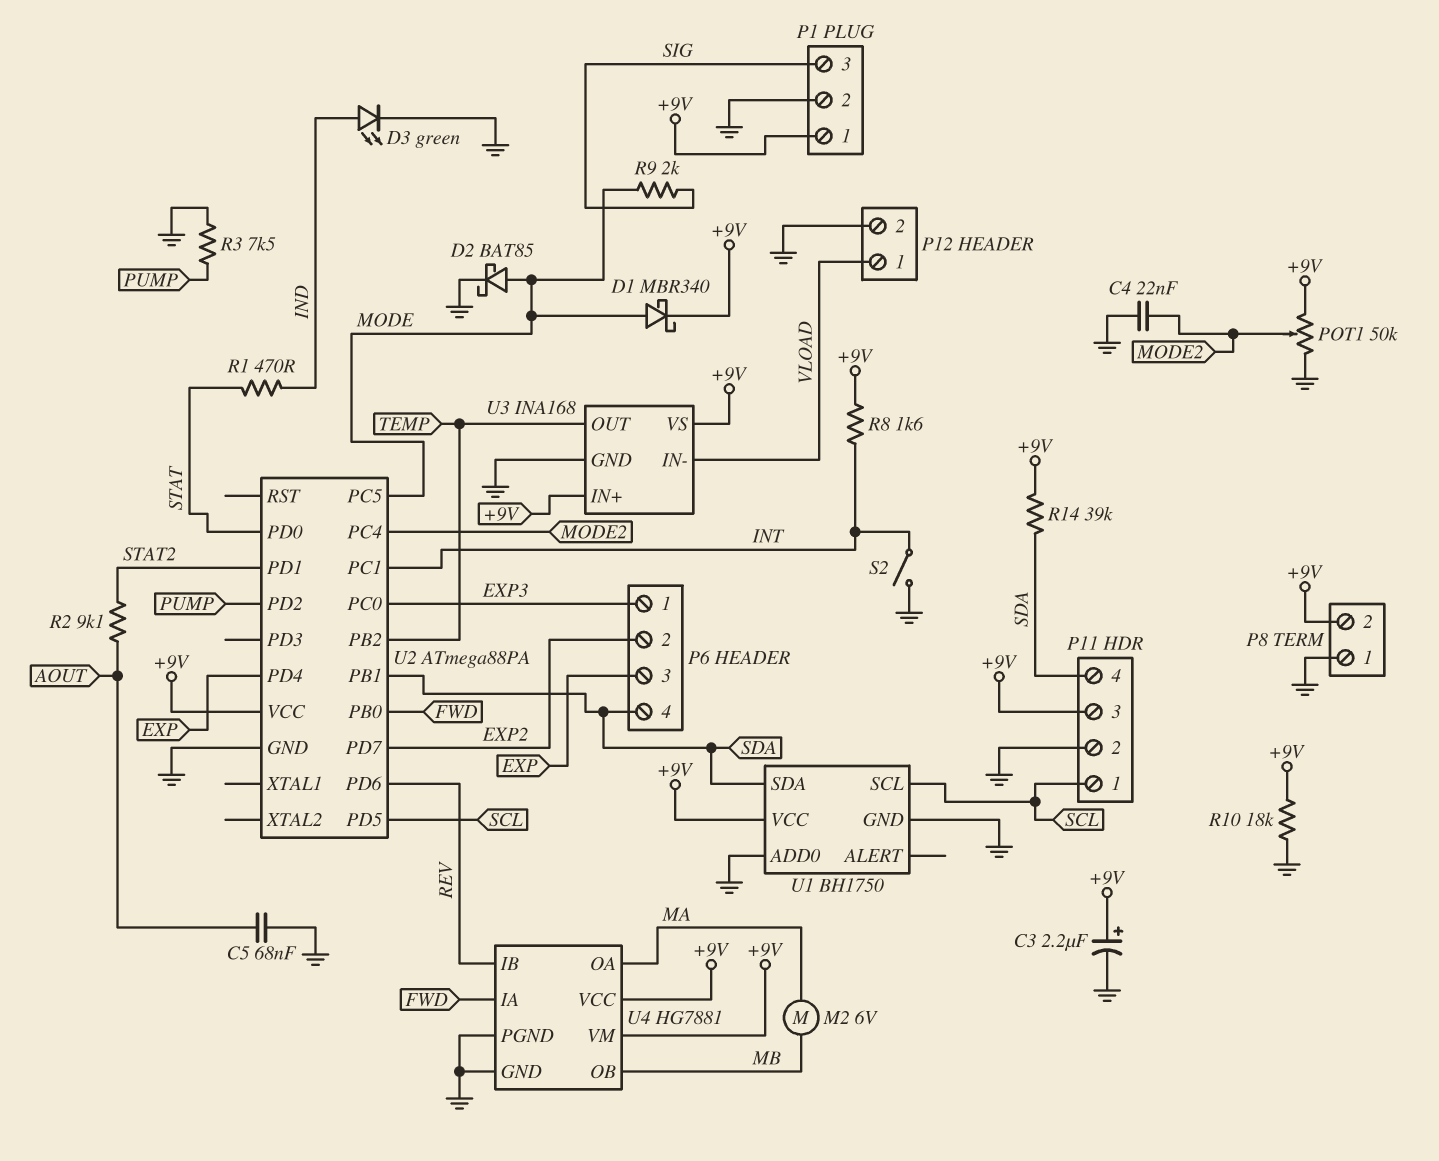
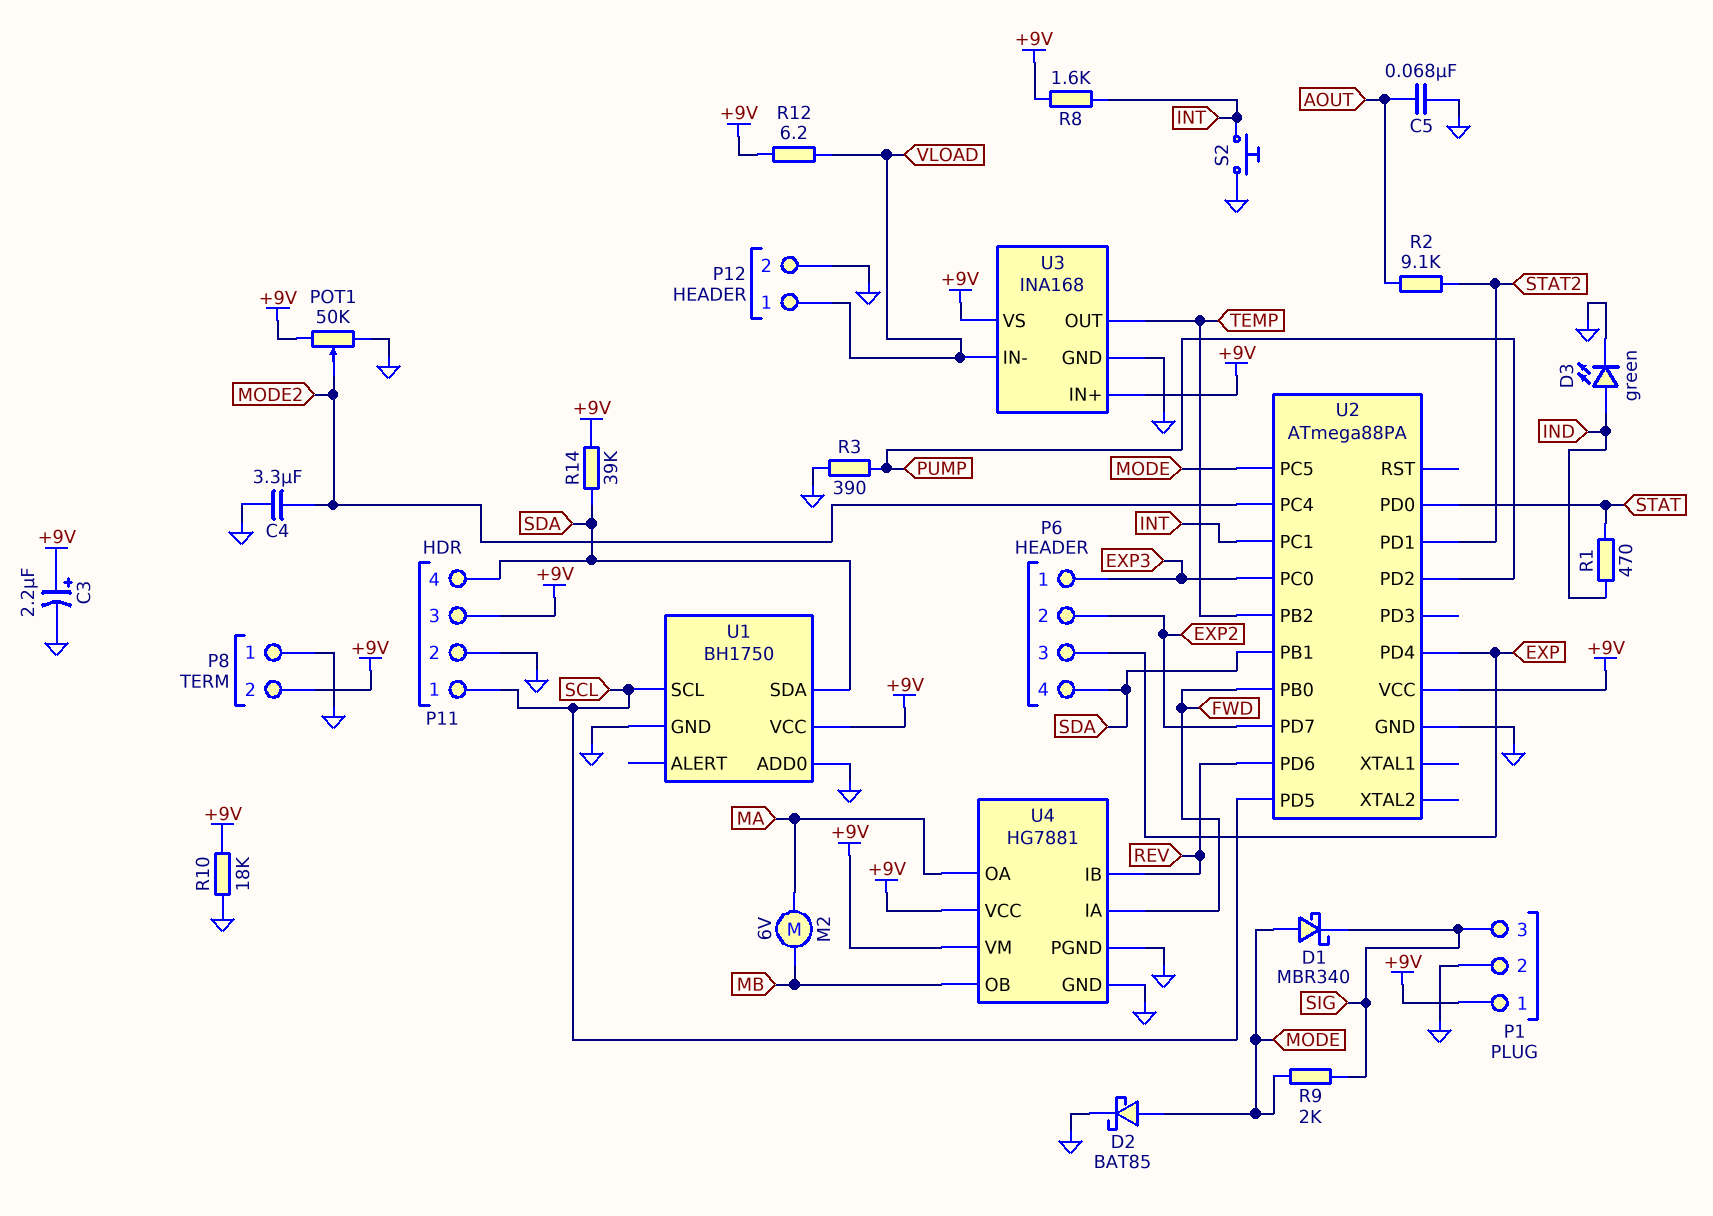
C4: 22nF (GND, MODE2) -> 3.3uF (GND, MODE2)
D1: schottky MBR340 (A MODE, K +9V) -> schottky MBR340 (A MODE, K SIG)
R3: 7.5k (GND, PUMP) -> 390 (GND, PUMP)
R12: none -> 6.2 (+9V, VLOAD)
S2: switch (GND, INT) -> button (GND, INT)

